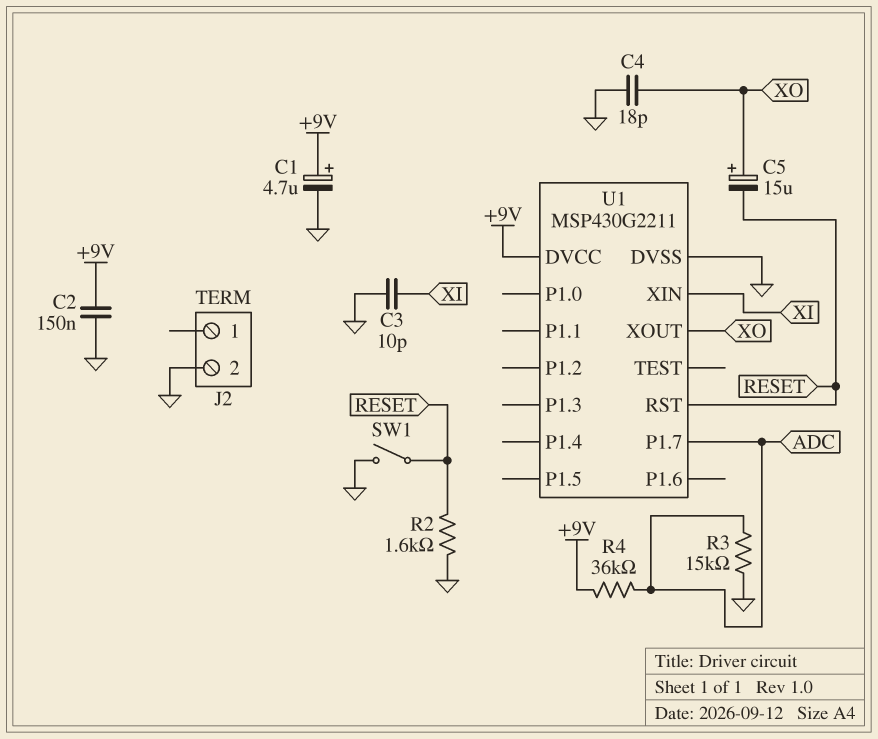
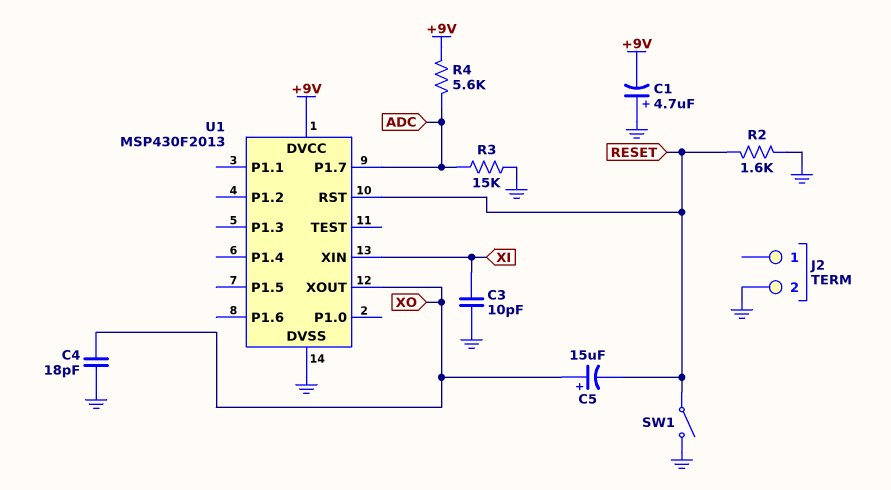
C1: 4.7uF (plus +9V, minus GND) -> 4.7uF (plus GND, minus +9V)
C2: 150nF (+9V, GND) -> none
R4: 36k (+9V, ADC) -> 5.6k (+9V, ADC)
U1: MSP430G2211 -> MSP430F2013

